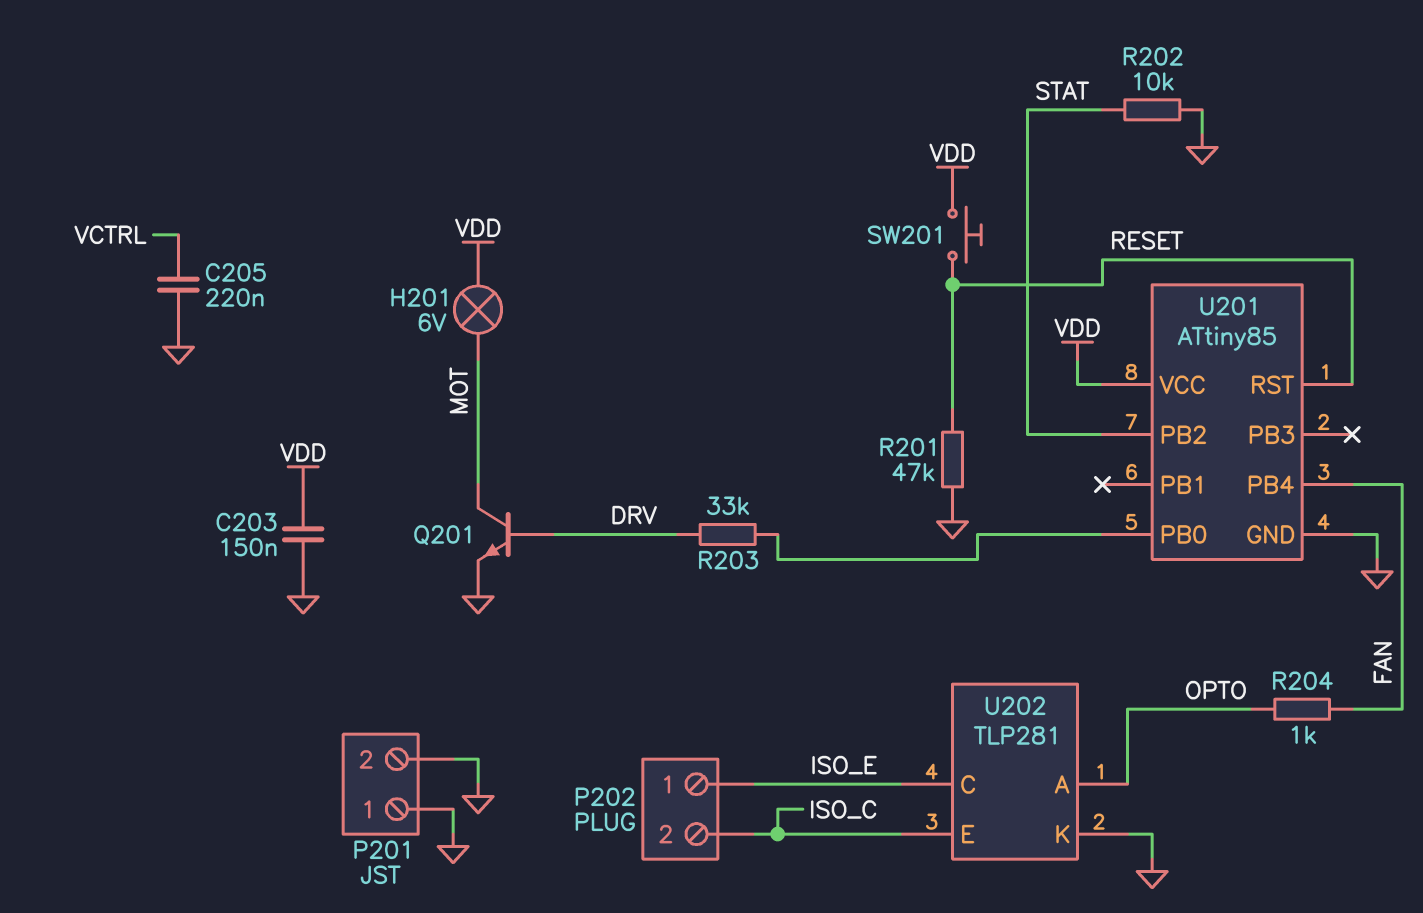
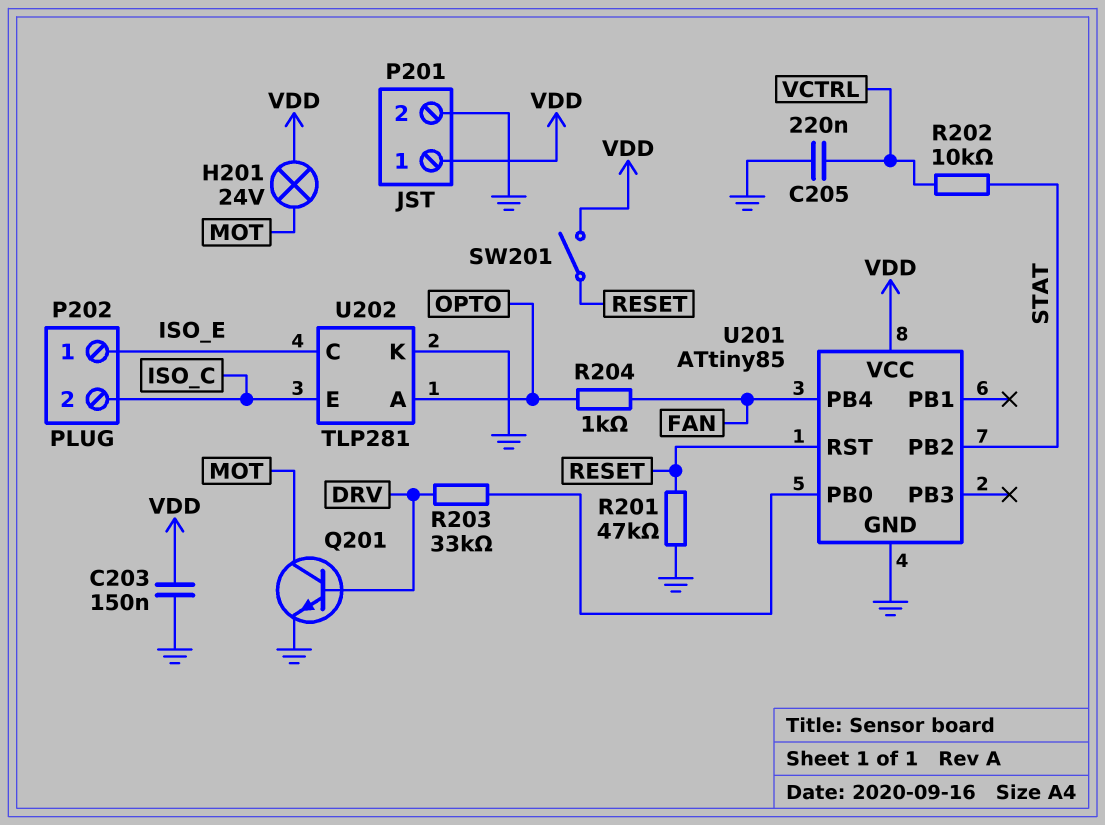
H201: lamp 6V (MOT, VDD) -> lamp 24V (MOT, VDD)
P201 pin 1: GND -> VDD
R202: 10k (GND, STAT) -> 10k (STAT, VCTRL)
SW201: button (RESET, VDD) -> switch (RESET, VDD)

